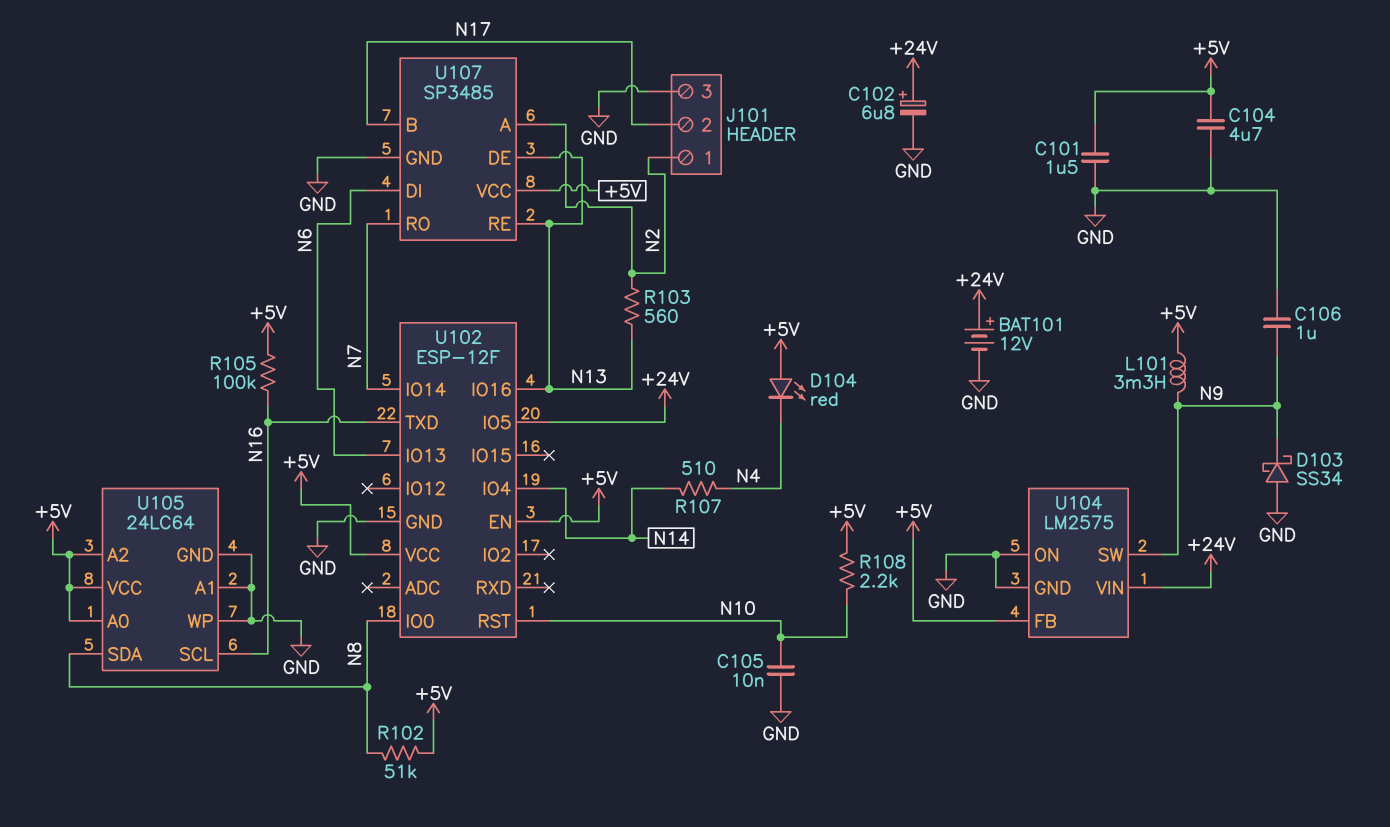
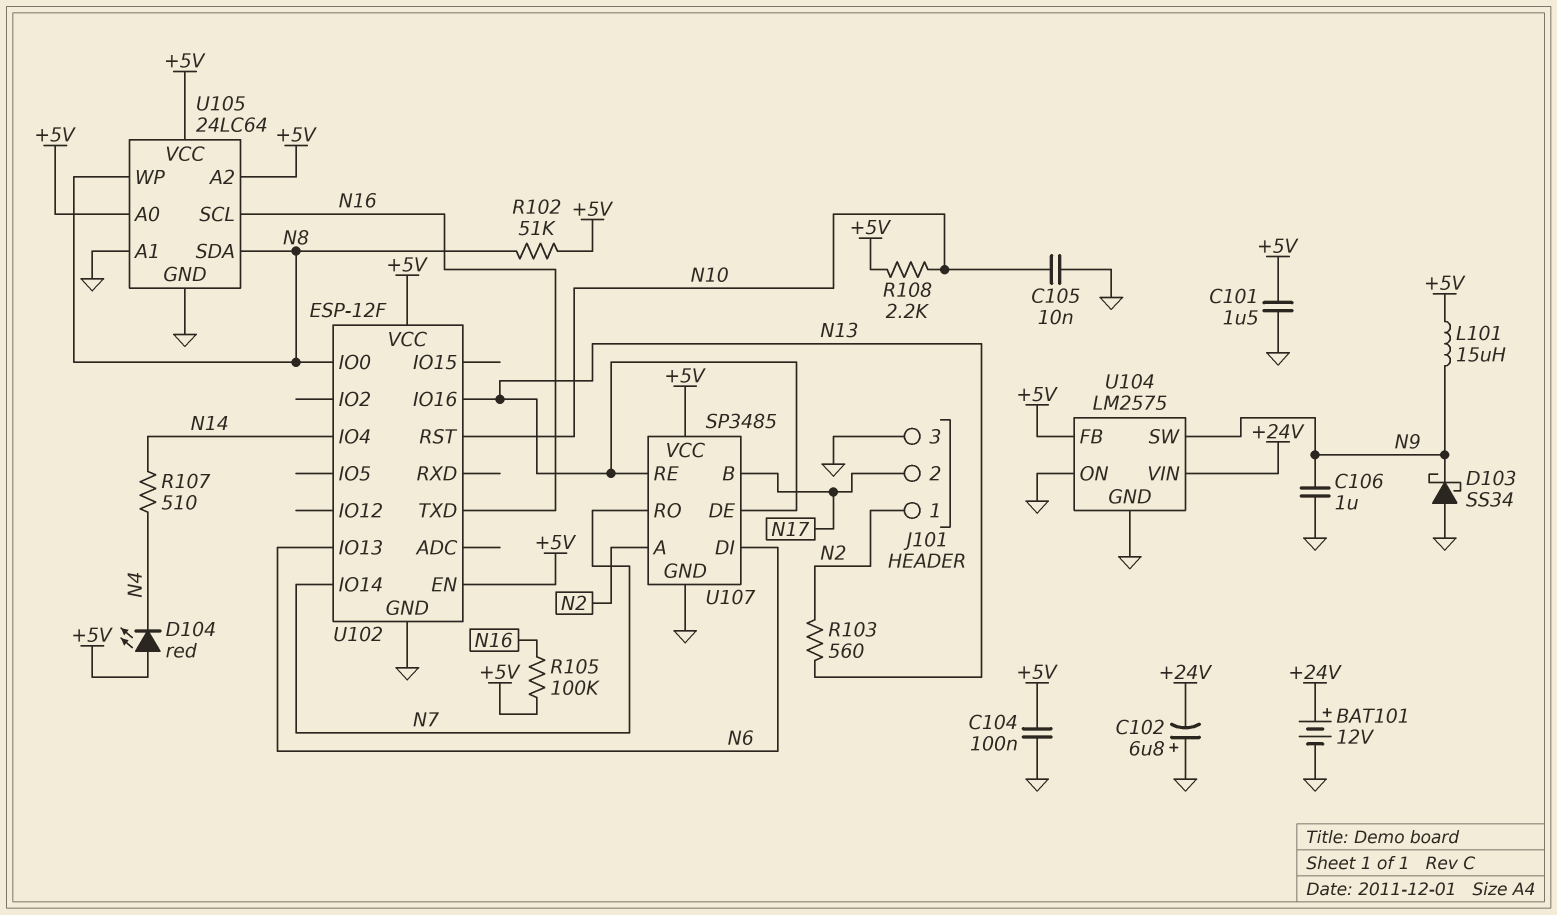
C102: 6.8uF (plus +24V, minus GND) -> 6.8uF (plus GND, minus +24V)
C104: 4.7uF (+5V, GND) -> 100nF (+5V, GND)
L101: 3.3mH (+5V, N9) -> 15uH (+5V, N9)
U102 pin IO5: +24V -> none
U105 pin WP: GND -> N8

